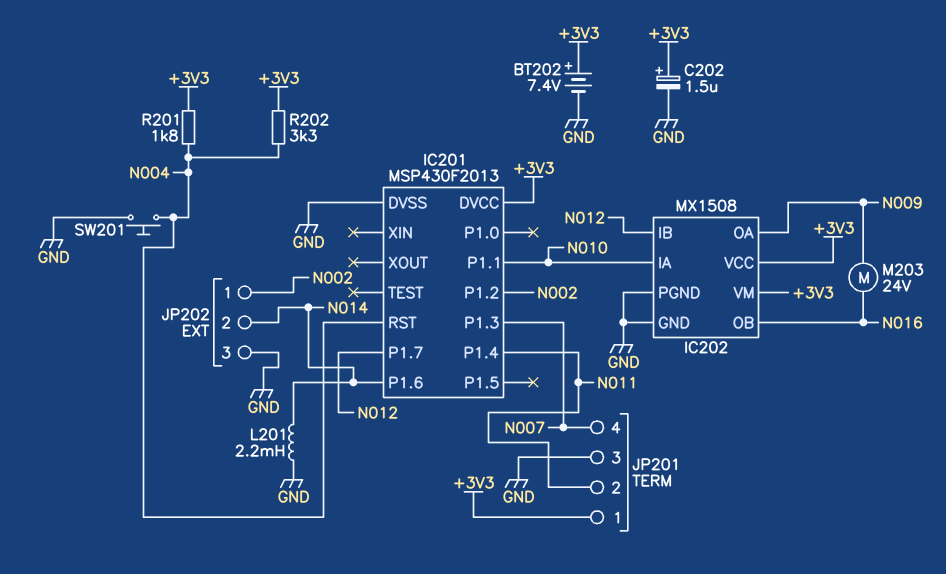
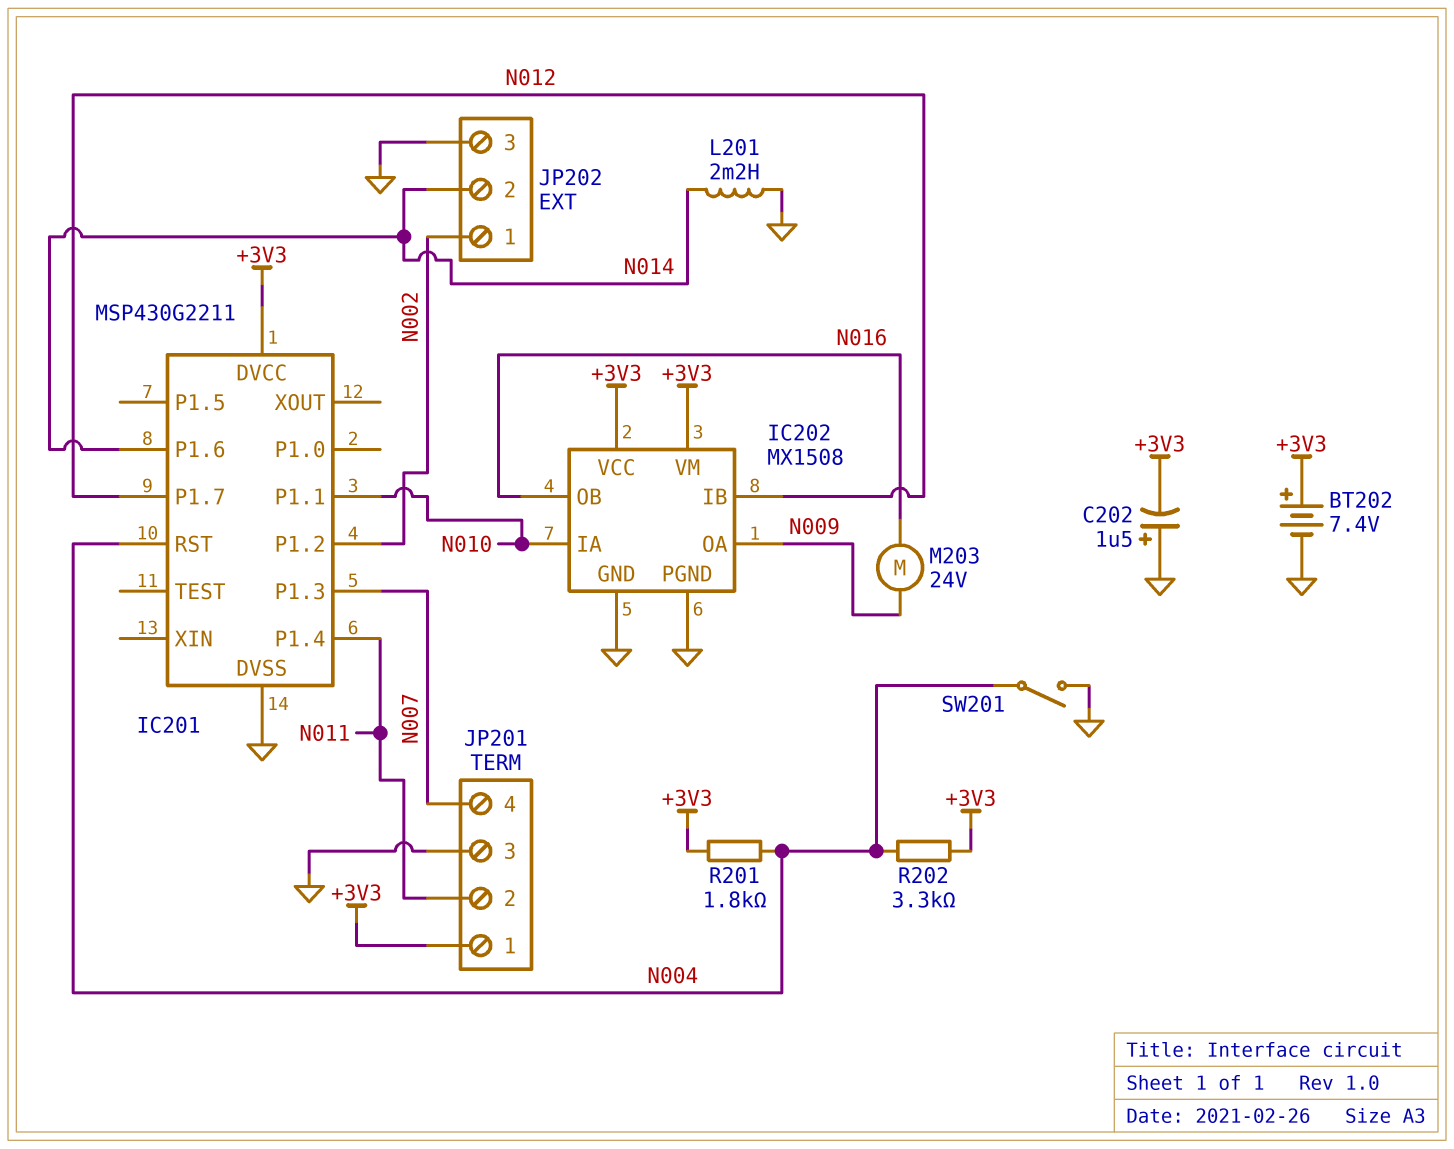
C202: 1.5uF (plus +3V3, minus GND) -> 1.5uF (plus GND, minus +3V3)
IC201: MSP430F2013 -> MSP430G2211
SW201: button (GND, N004) -> switch (GND, N004)

